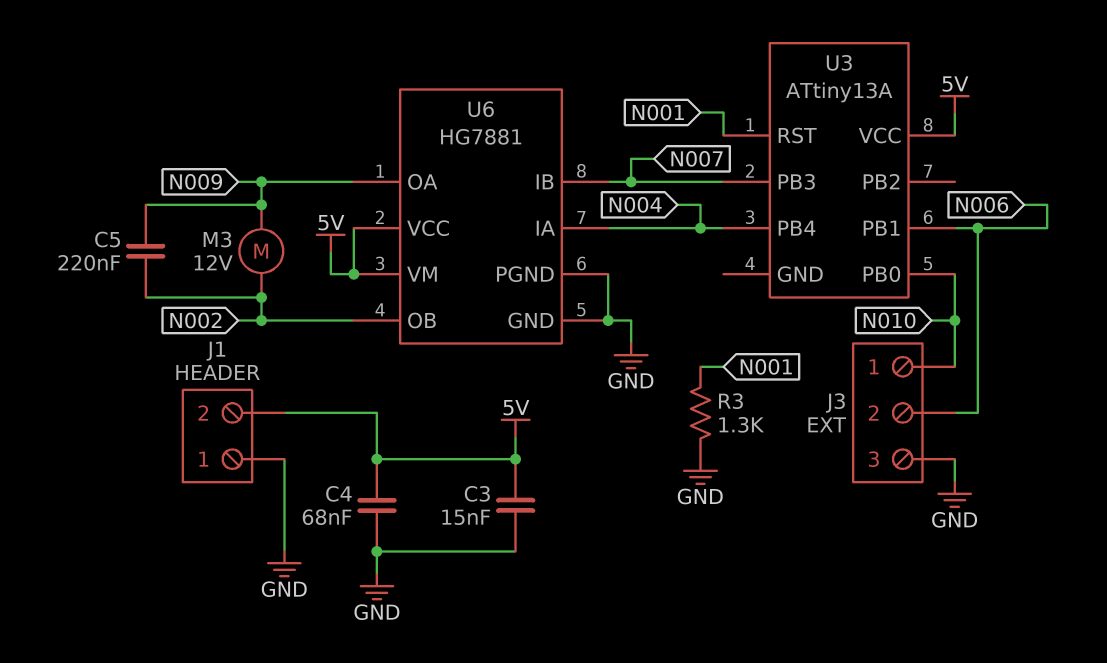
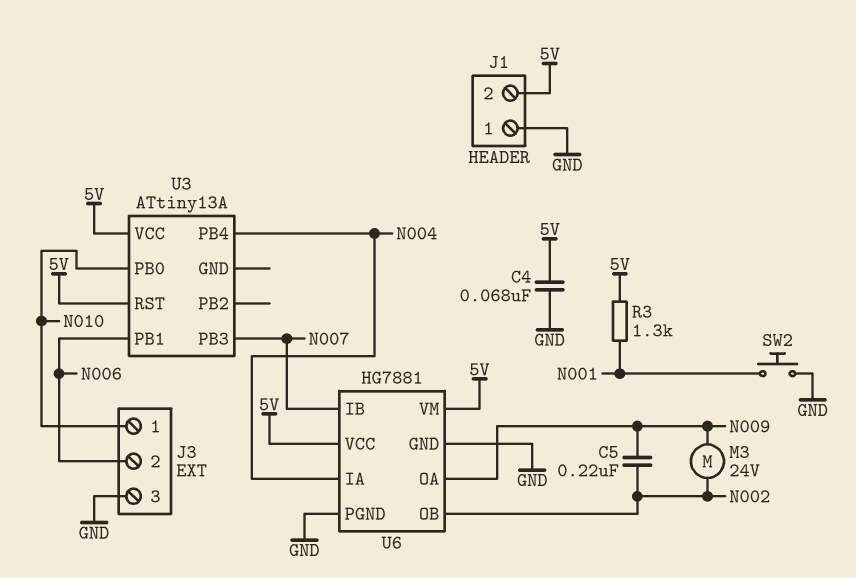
C3: 15nF (5V, GND) -> none
M3: motor 12V (N002, N009) -> motor 24V (N002, N009)
R3: 1.3k (GND, N001) -> 1.3k (5V, N001)
SW2: none -> button (GND, N001)
U3 pin RST: N001 -> 5V

